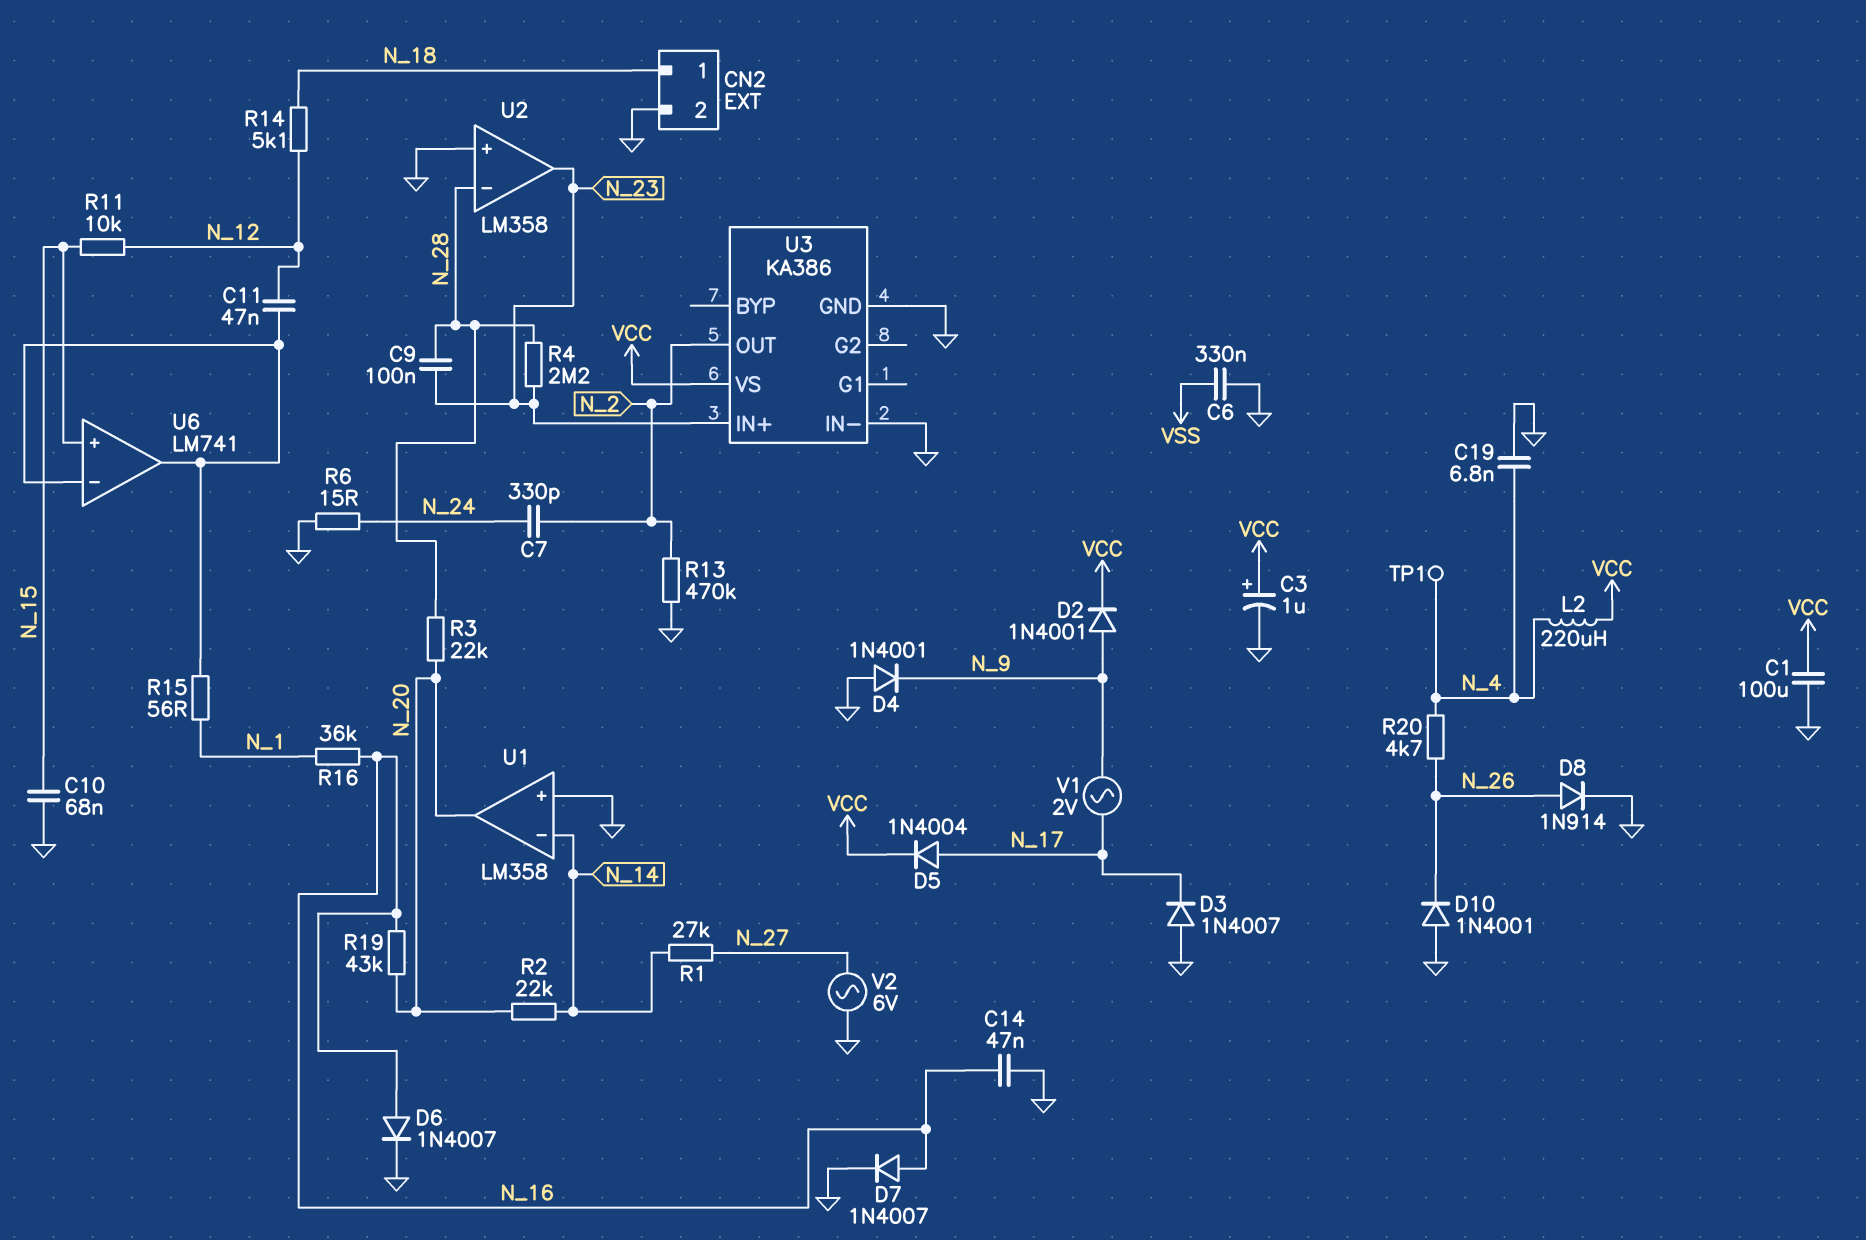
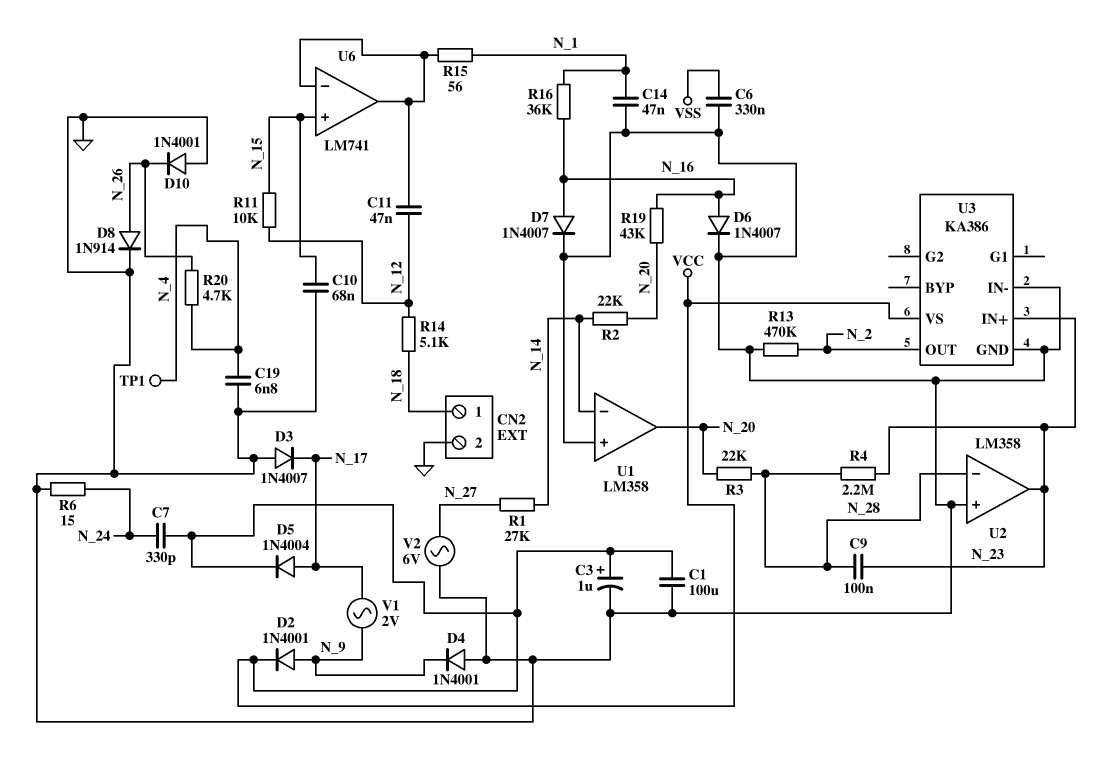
C7: 330pF (N_2, N_24) -> 330pF (N_24, VCC)
C14: 47nF (GND, N_16) -> 47nF (GND, N_1)
L2: 220uH (N_4, VCC) -> none

